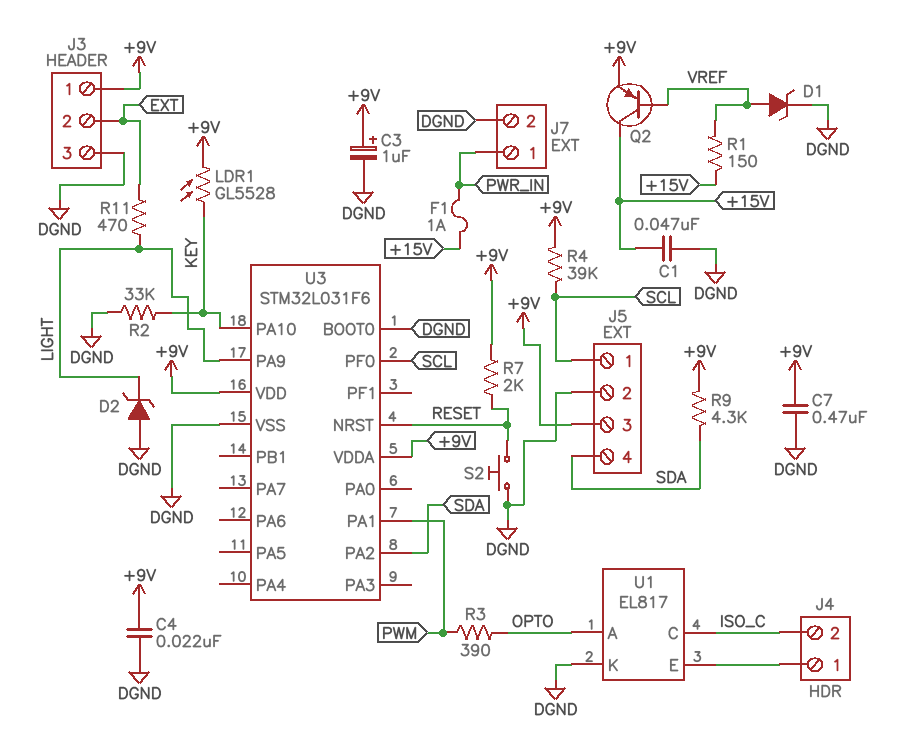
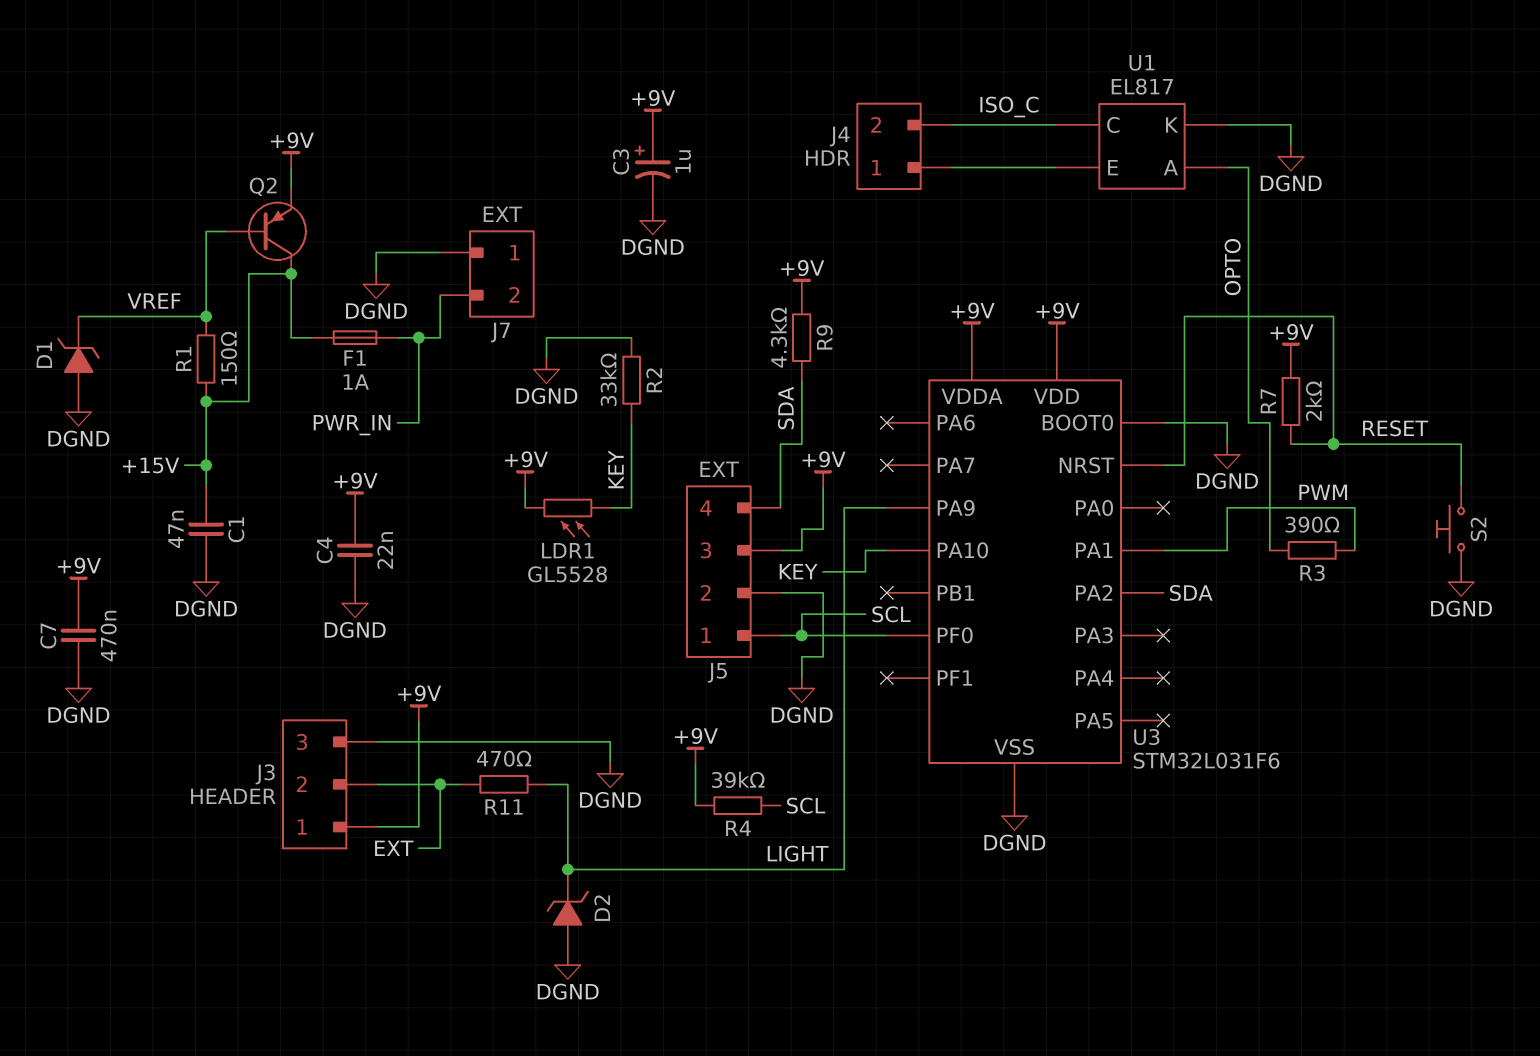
D1: zener (A VREF, K DGND) -> zener (A DGND, K VREF)
J7 pin 1: PWR_IN -> DGND
J7 pin 2: DGND -> PWR_IN

